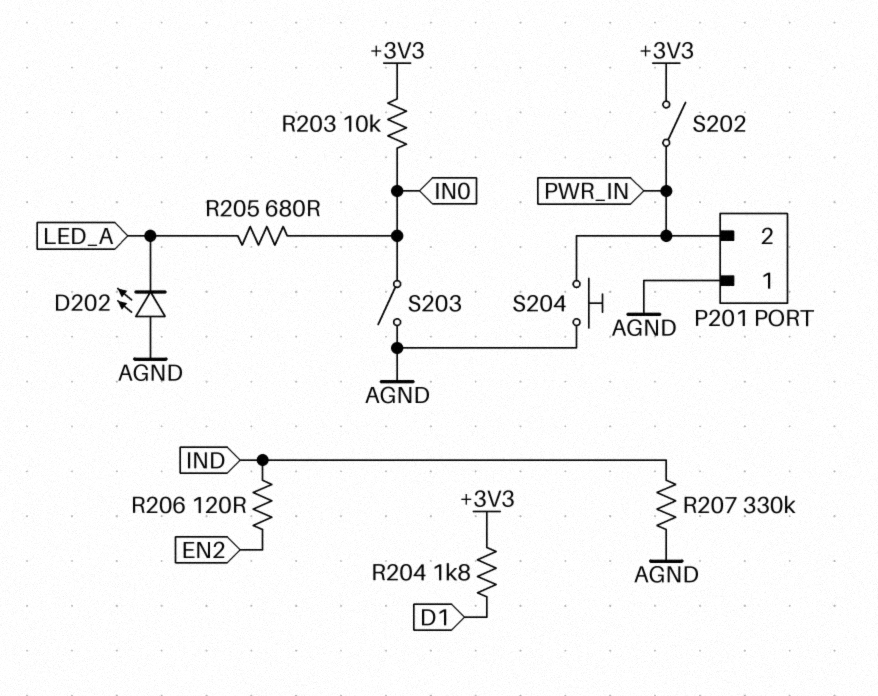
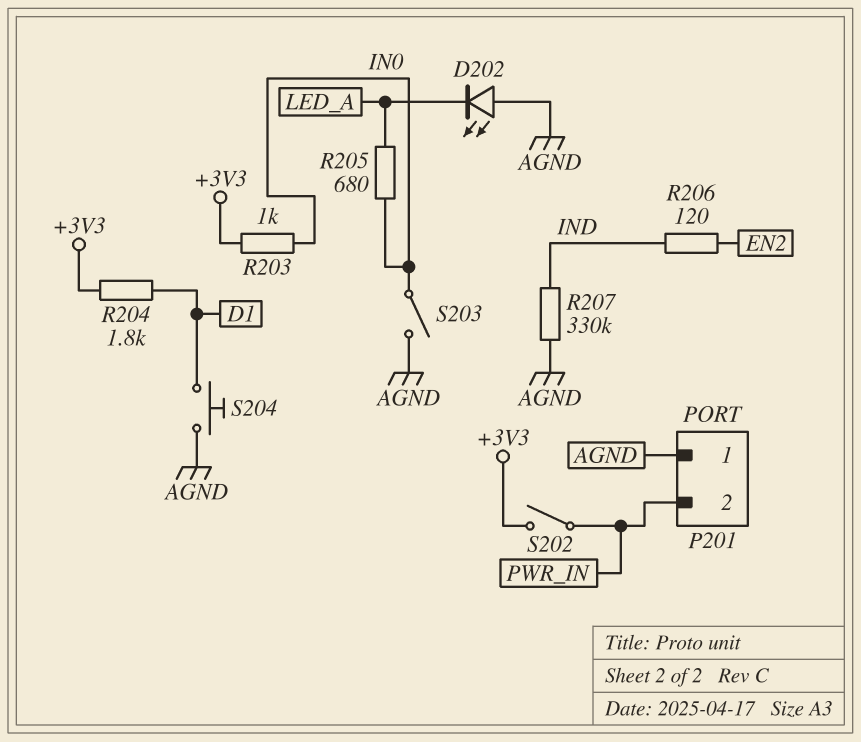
R203: 10k (+3V3, IN0) -> 1k (+3V3, IN0)
S204: button (AGND, PWR_IN) -> button (AGND, D1)

